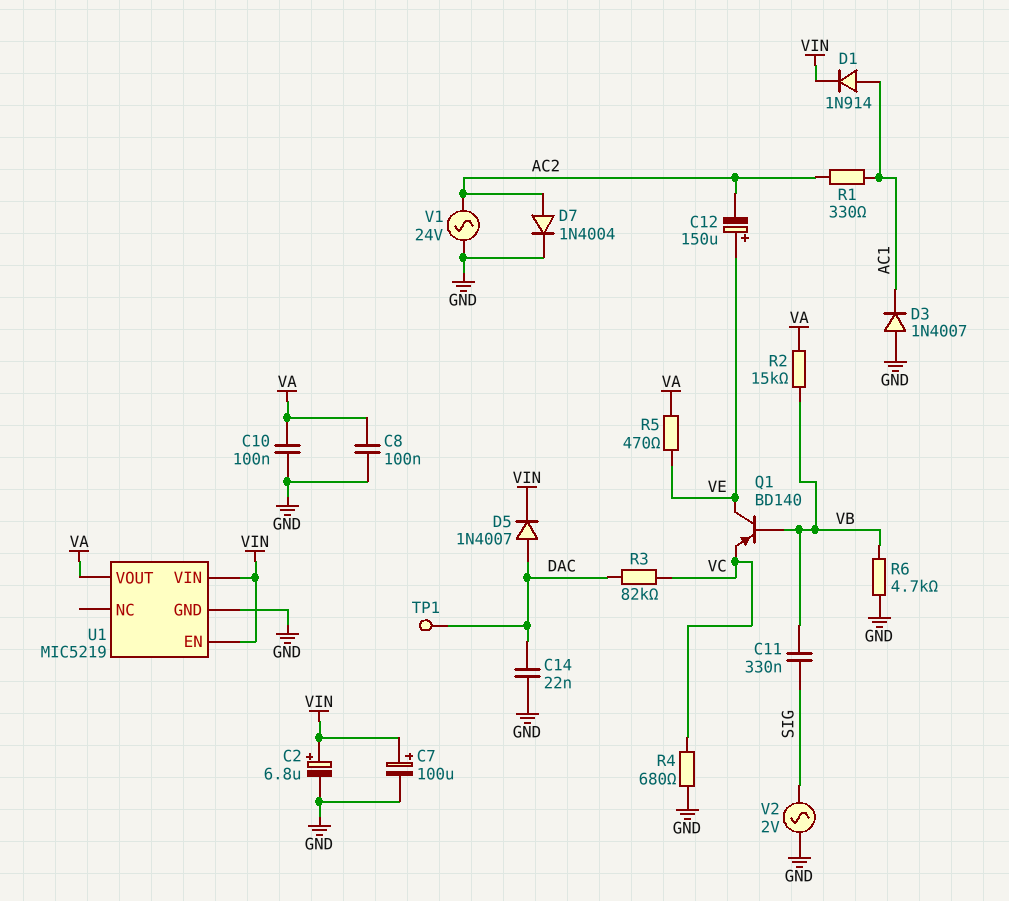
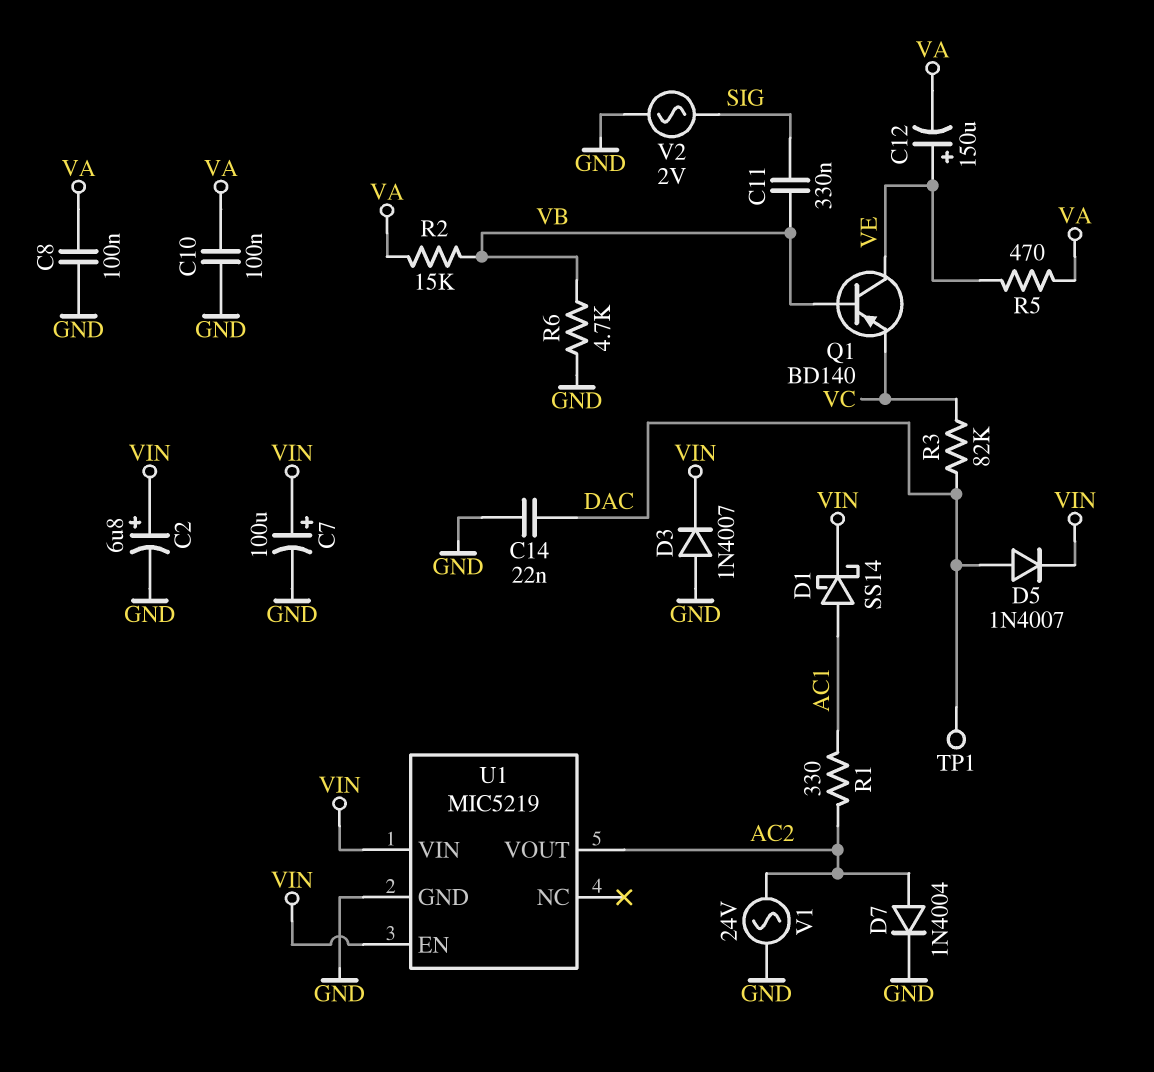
C12: 150uF (plus VE, minus AC2) -> 150uF (plus VE, minus VA)
D1: diode 1N914 (A AC1, K VIN) -> schottky SS14 (A AC1, K VIN)
D3: diode 1N4007 (A GND, K AC1) -> diode 1N4007 (A GND, K VIN)
R4: 680 (GND, VC) -> none
U1 pin VOUT: VA -> AC2

